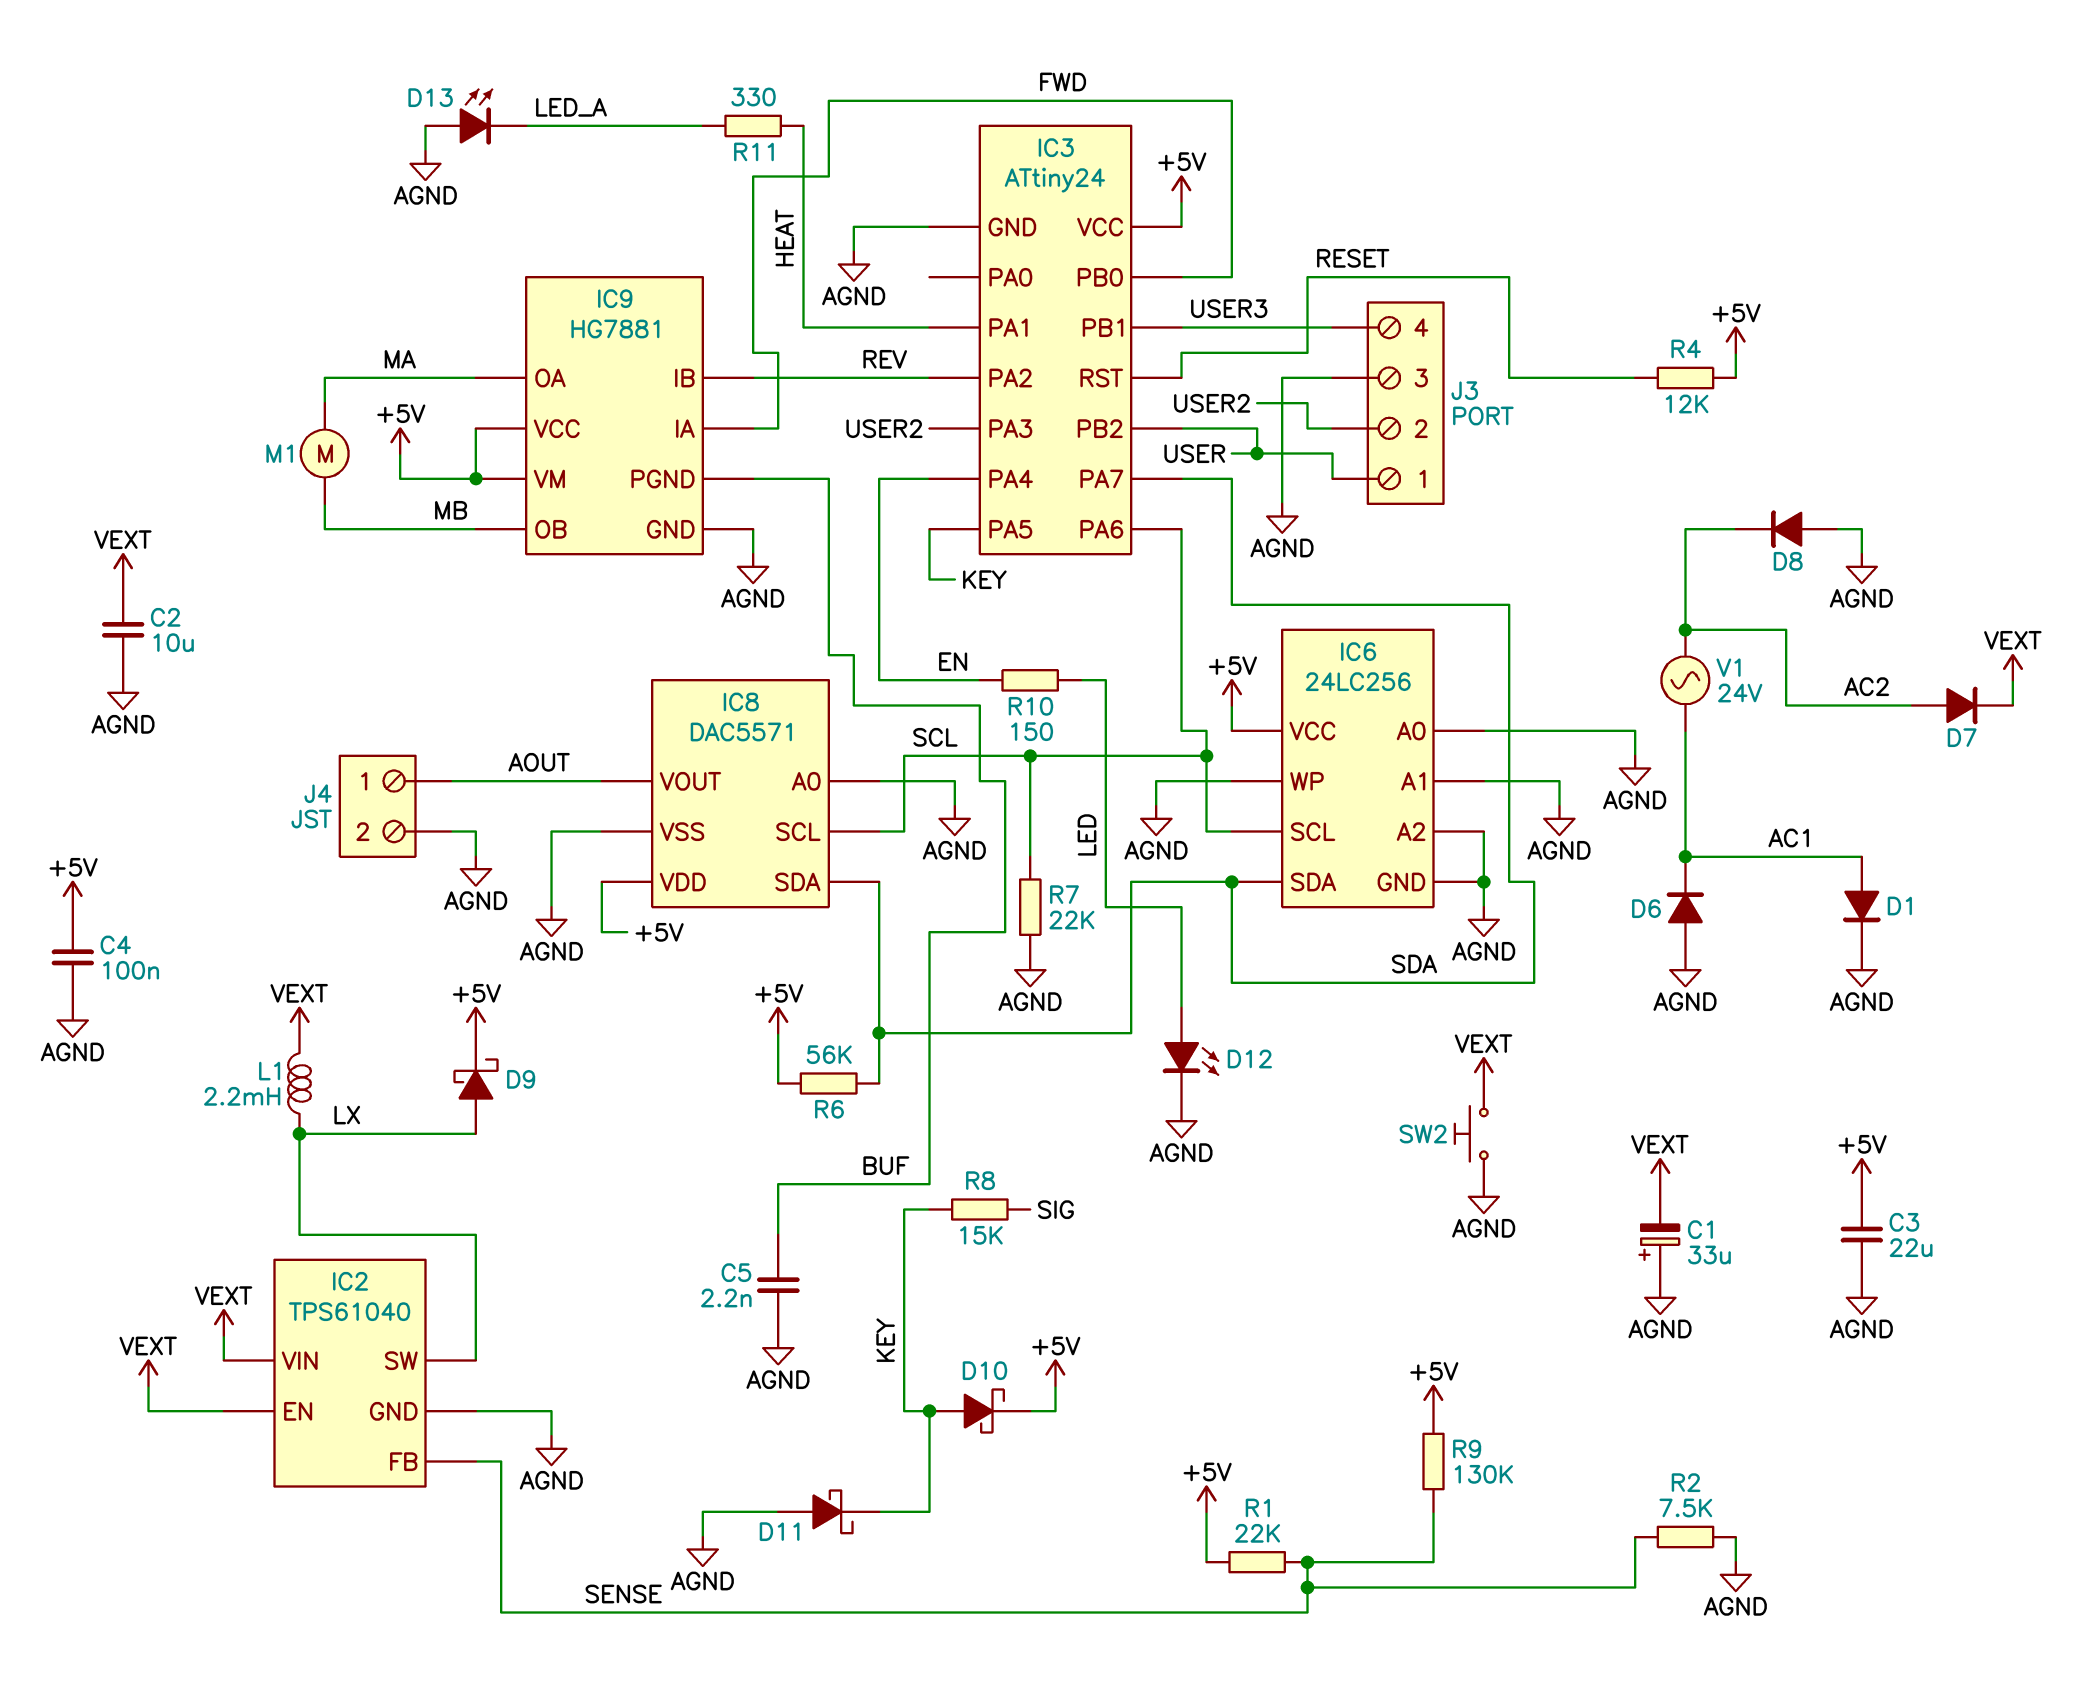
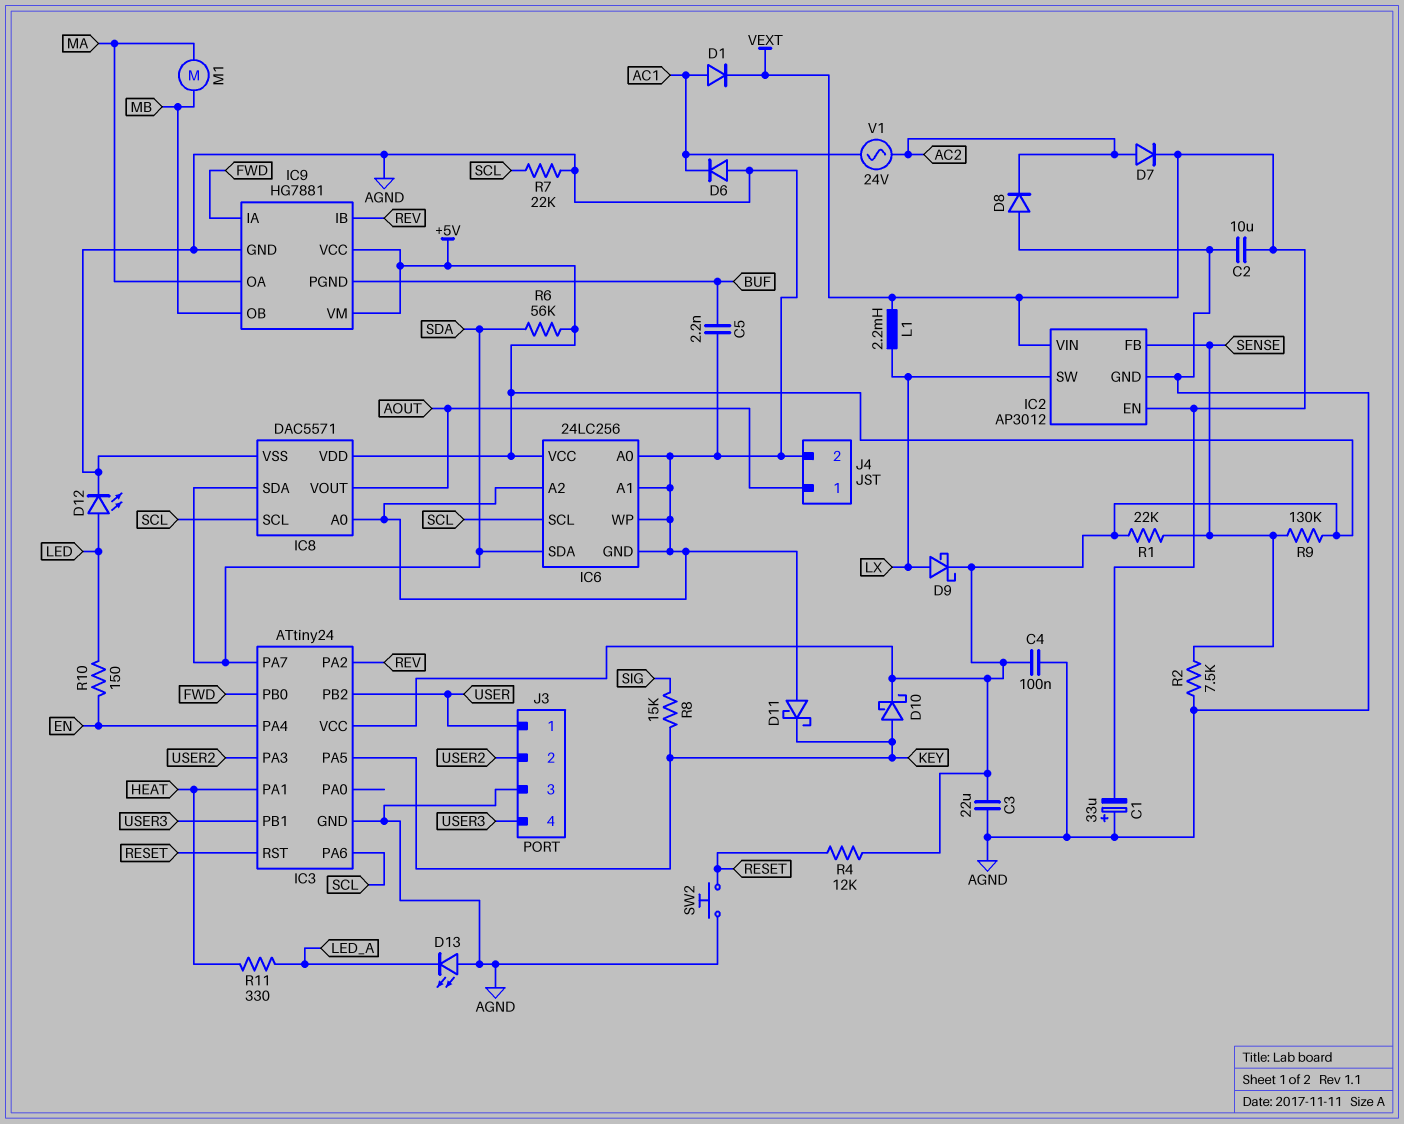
D1: diode (A AC1, K AGND) -> diode (A AC1, K VEXT)
IC2: TPS61040 -> AP3012
SW2: button (AGND, VEXT) -> button (AGND, RESET)

